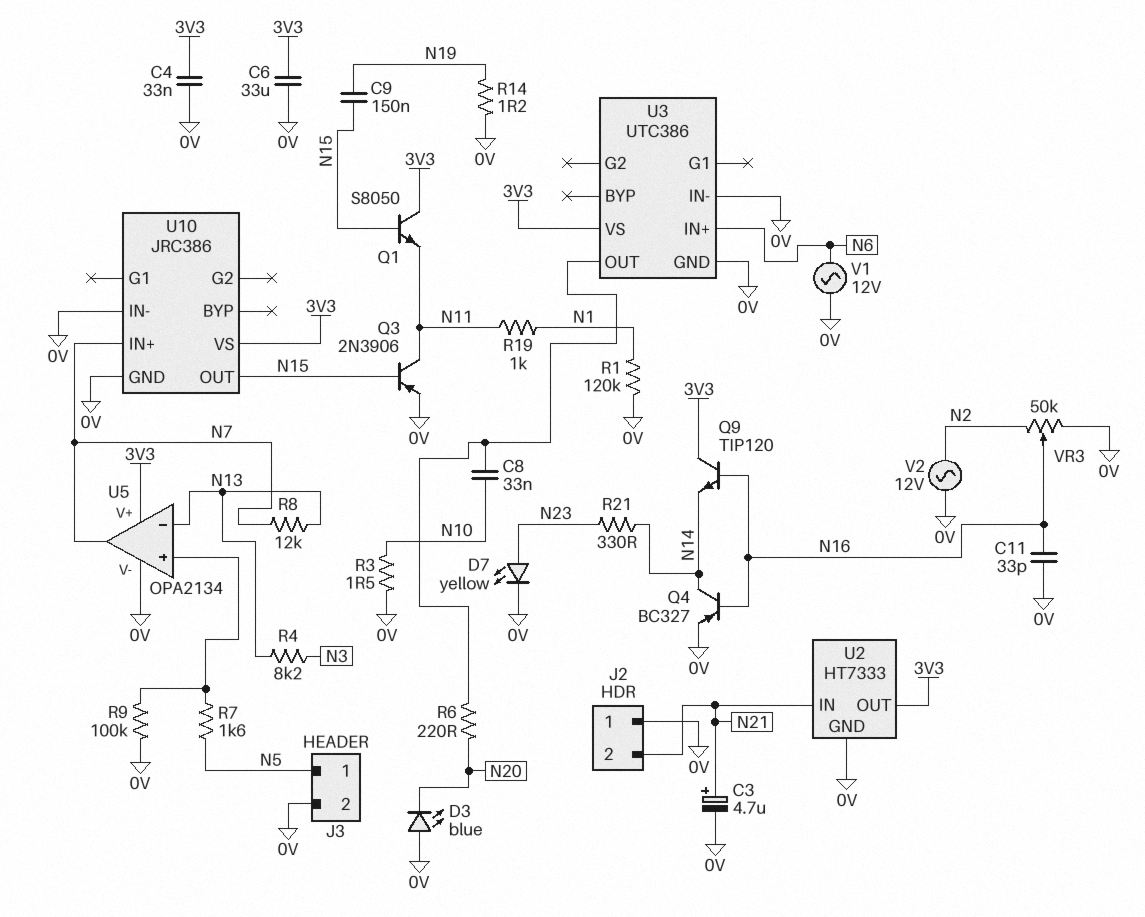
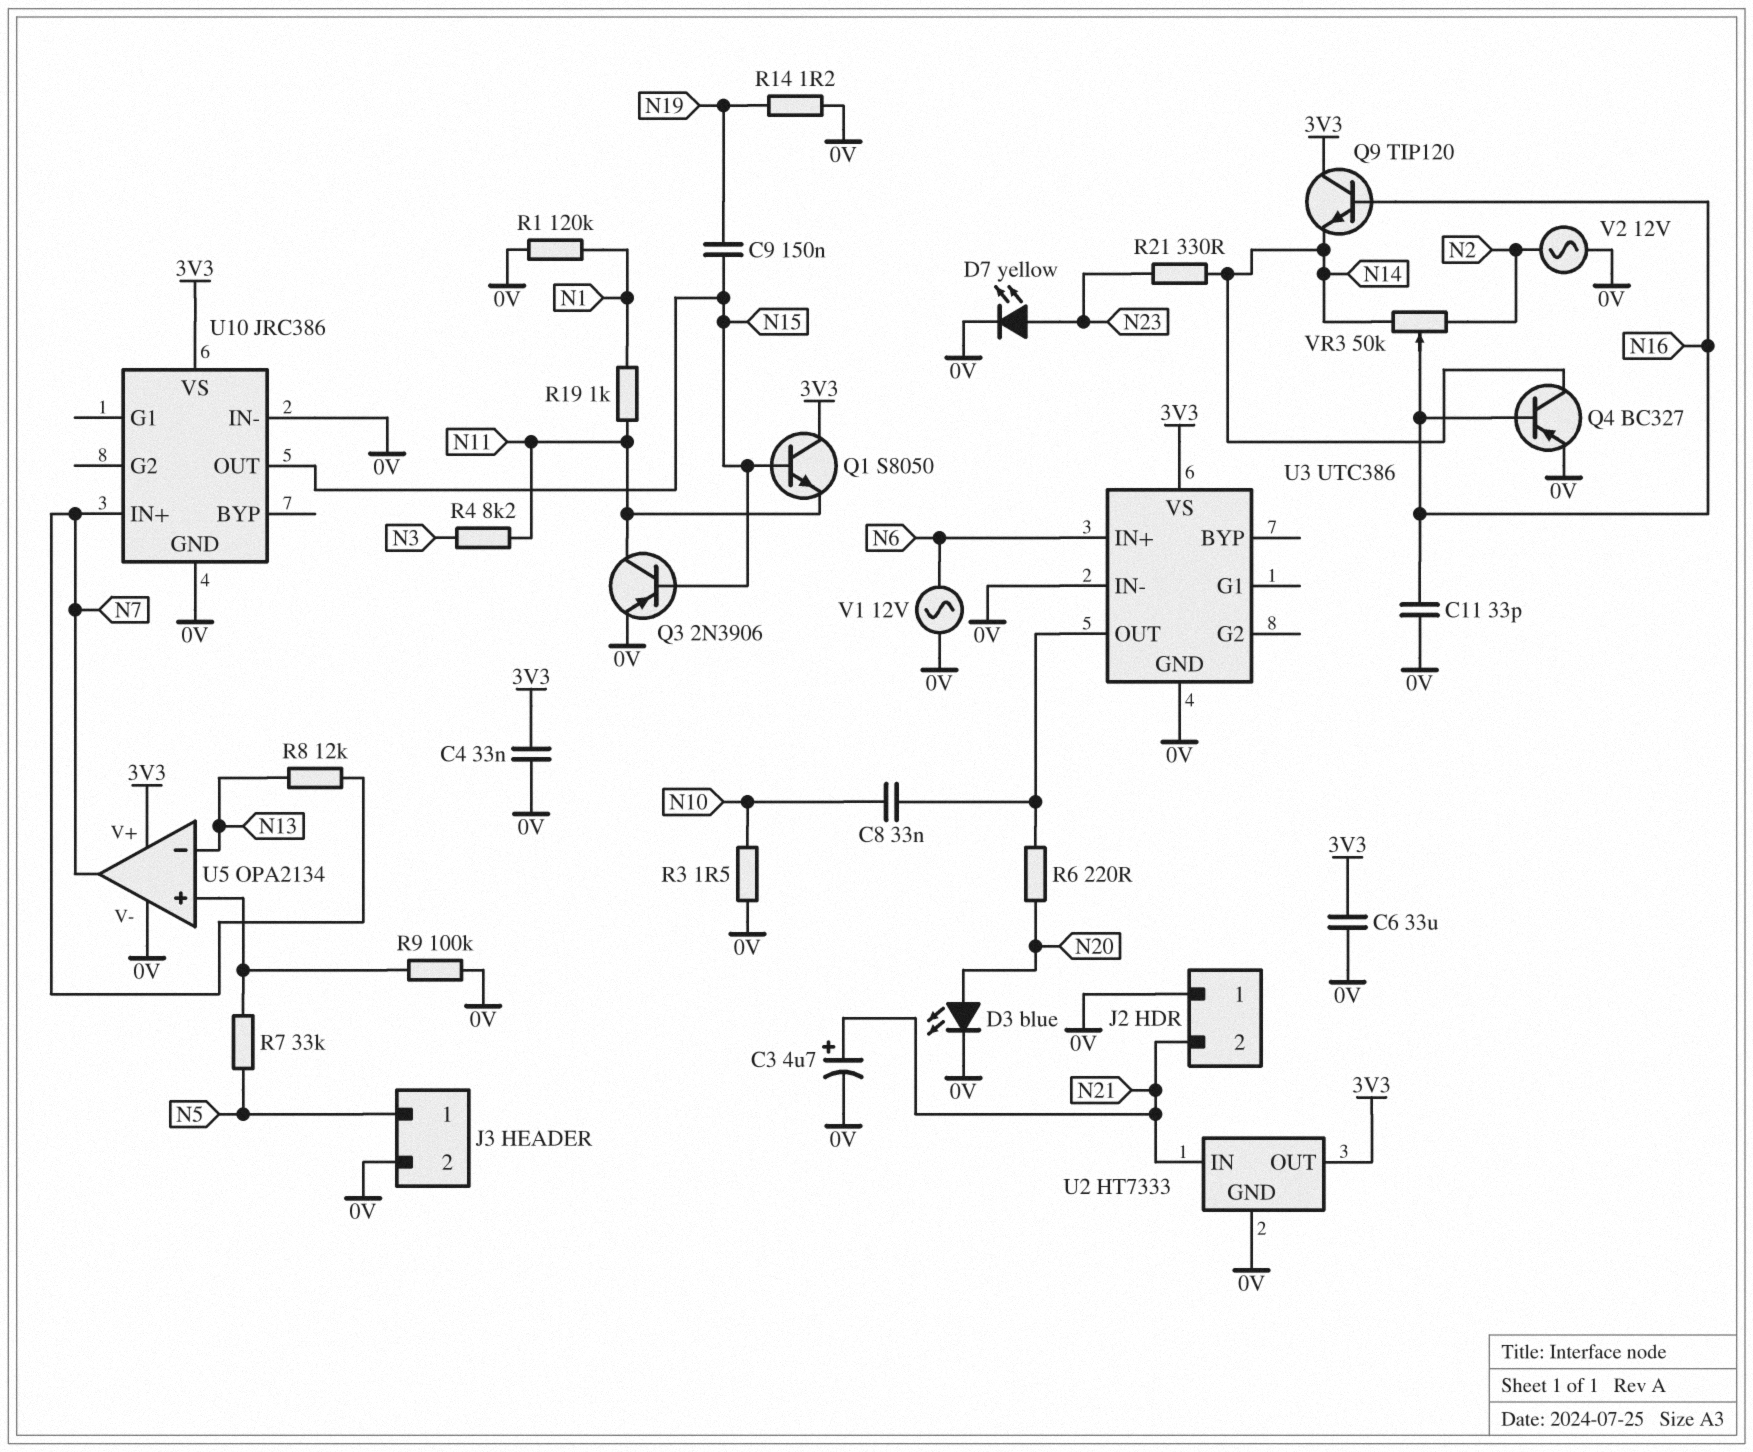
D3: LED blue (A 0V, K N20) -> LED blue (A N20, K 0V)
R4: 8.2k (N3, N13) -> 8.2k (N3, N11)
R7: 1.6k (N5, U5/in+) -> 33k (N5, U5/in+)
VR3: 50k (0V, N2, wiper N16) -> 50k (N2, N14, wiper N16)

